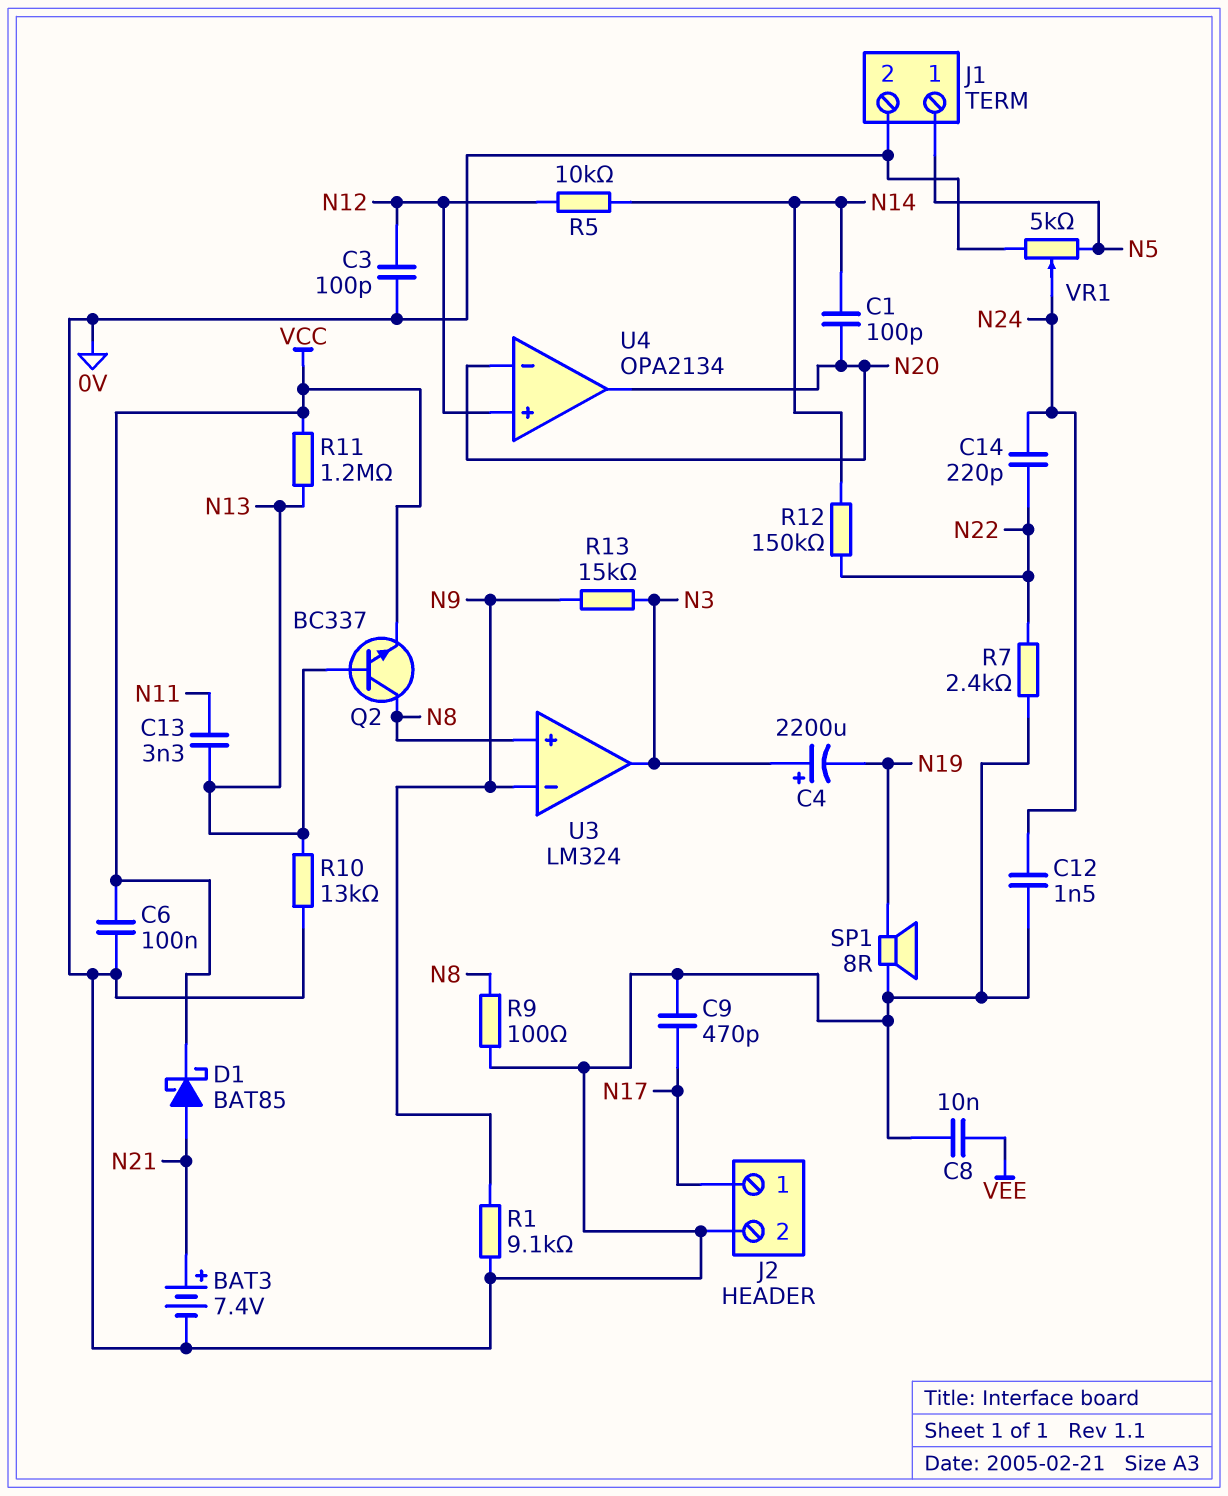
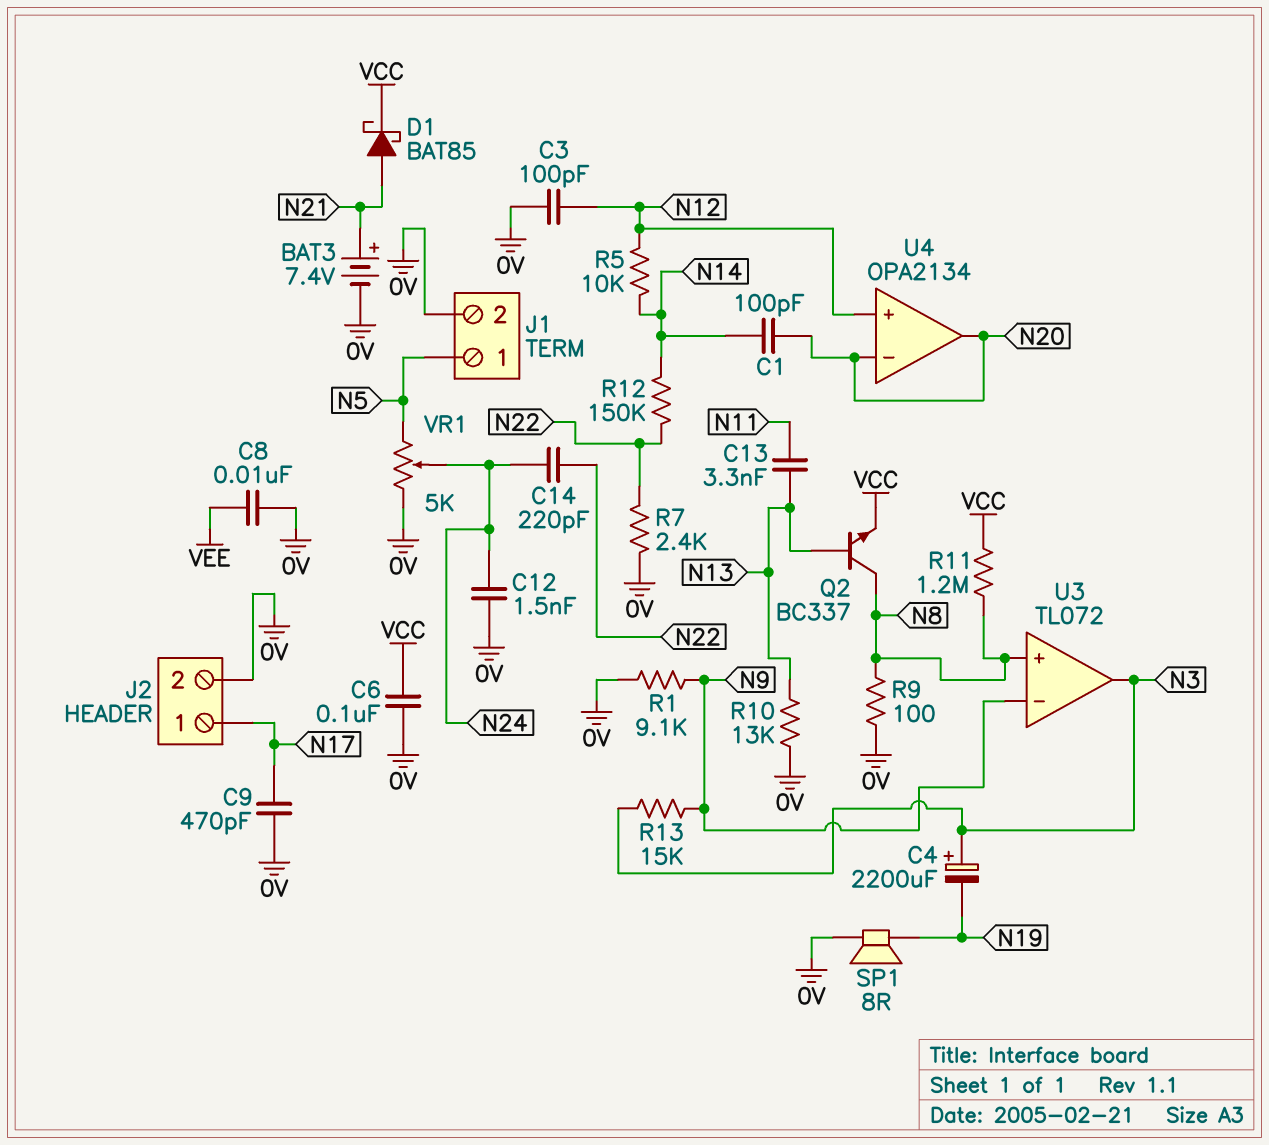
R11: 1.2M (N13, VCC) -> 1.2M (N8, VCC)
U3: LM324 -> TL072

